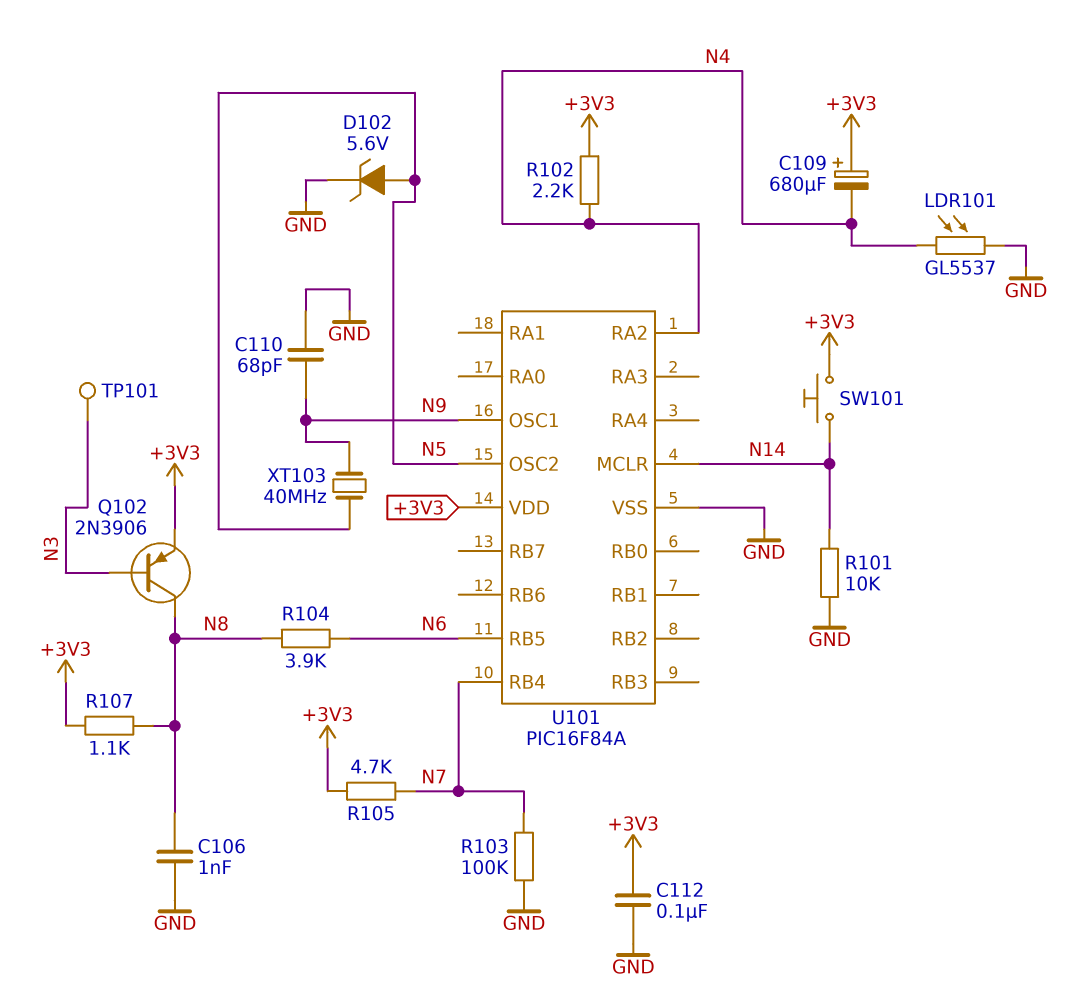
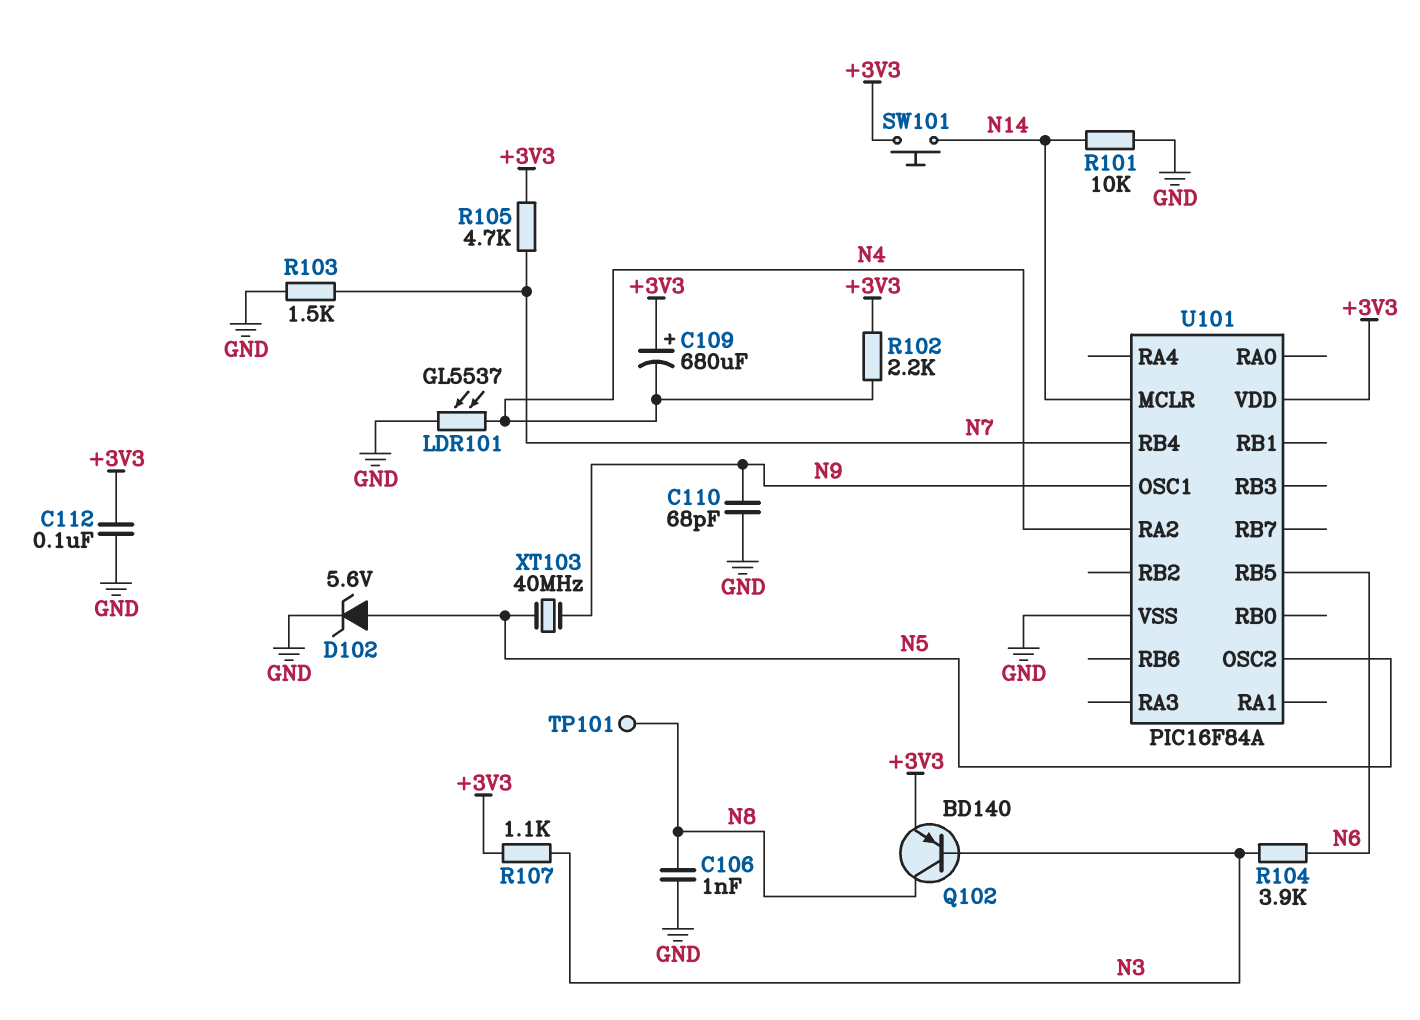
Q102: PNP 2N3906 (B N3, C N8, E +3V3) -> PNP BD140 (B N3, C N8, E +3V3)
R103: 100k (GND, N7) -> 1.5k (GND, N7)
R104: 3.9k (N6, N8) -> 3.9k (N3, N6)
R107: 1.1k (+3V3, N8) -> 1.1k (+3V3, N3)
TP101: test point (N3) -> test point (N8)

